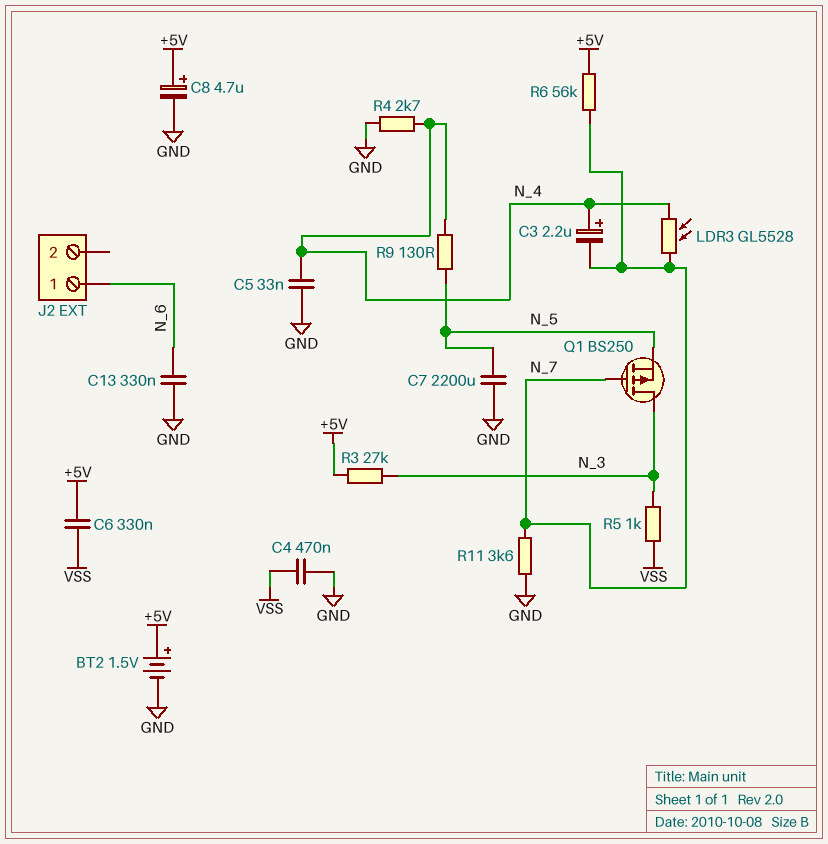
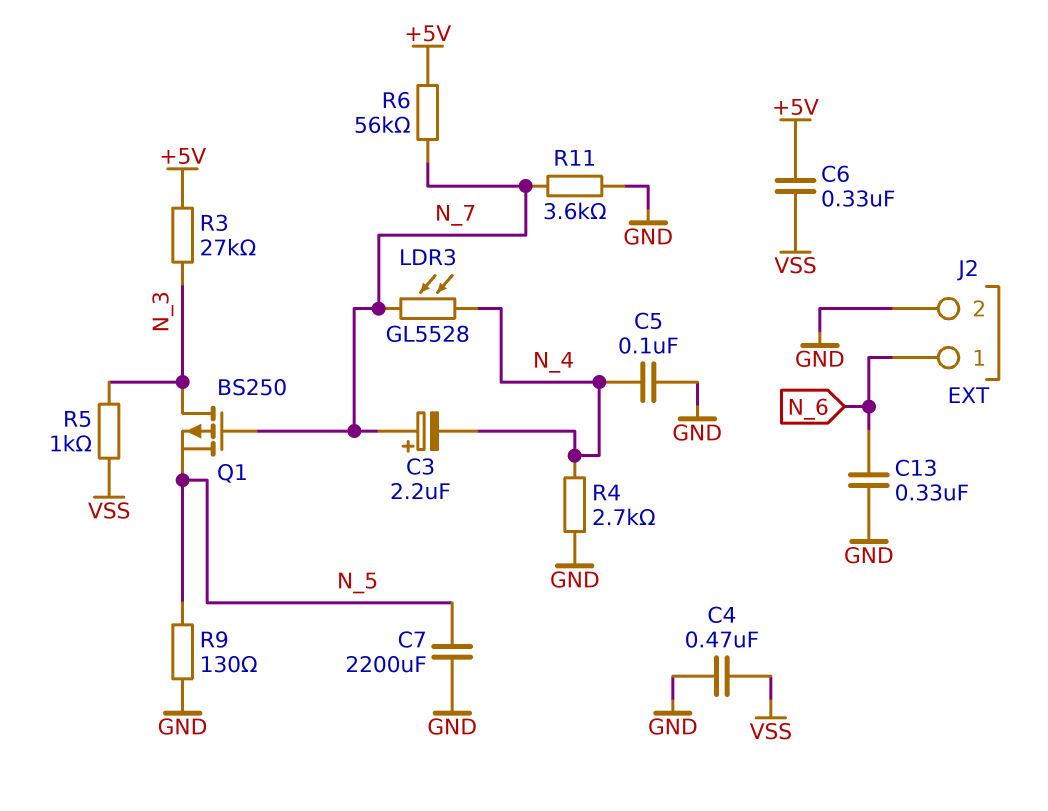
BT2: 1.5V (plus +5V, minus GND) -> none
C3: 2.2uF (plus N_4, minus N_7) -> 2.2uF (plus N_7, minus N_4)
C5: 33nF (GND, N_4) -> 100nF (GND, N_4)
C8: 4.7uF (plus +5V, minus GND) -> none
J2 pin 2: none -> GND
R9: 130 (N_4, N_5) -> 130 (GND, N_5)

